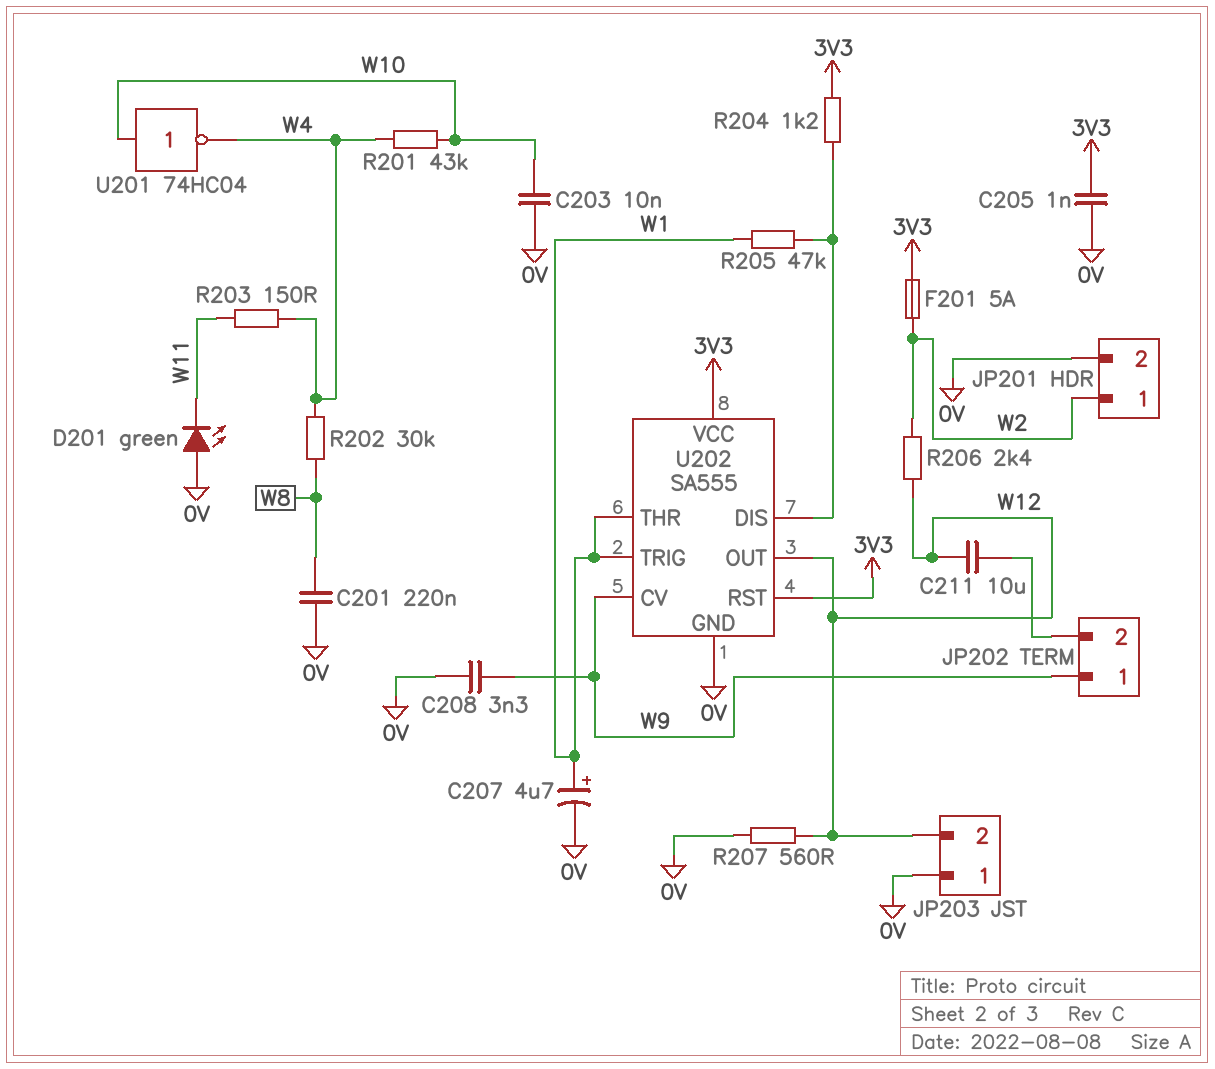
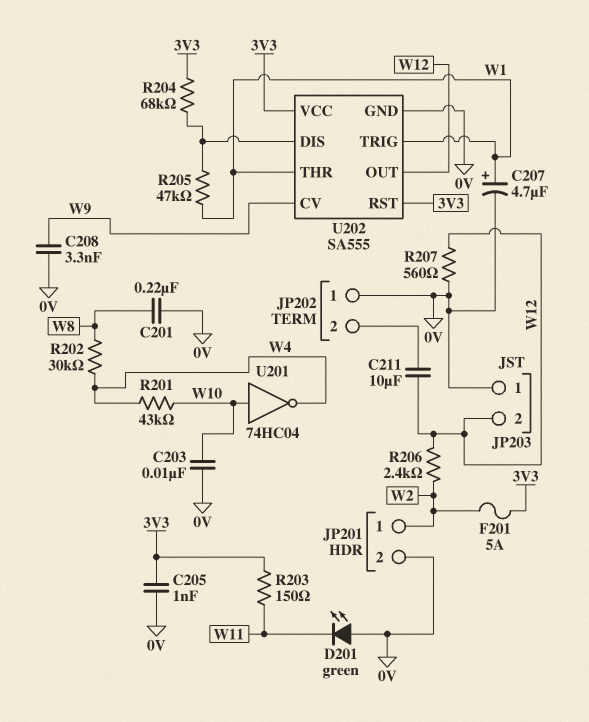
JP202 pin 1: W9 -> 0V
R203: 150 (W4, W11) -> 150 (3V3, W11)
R204: 1.2k (3V3, U202/DIS) -> 68k (3V3, U202/DIS)

